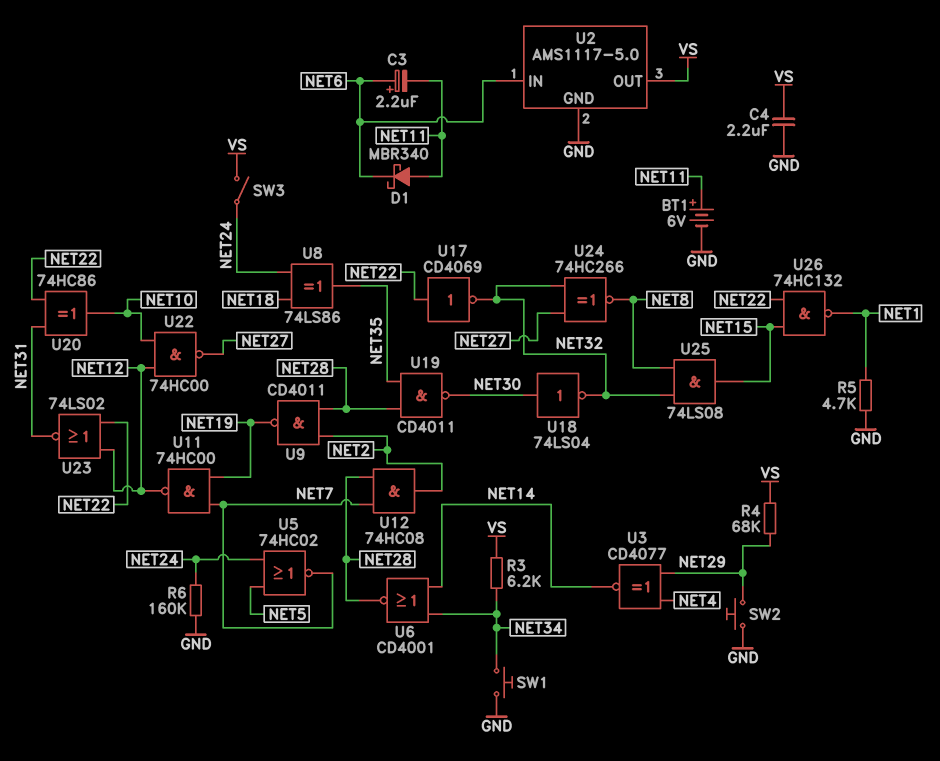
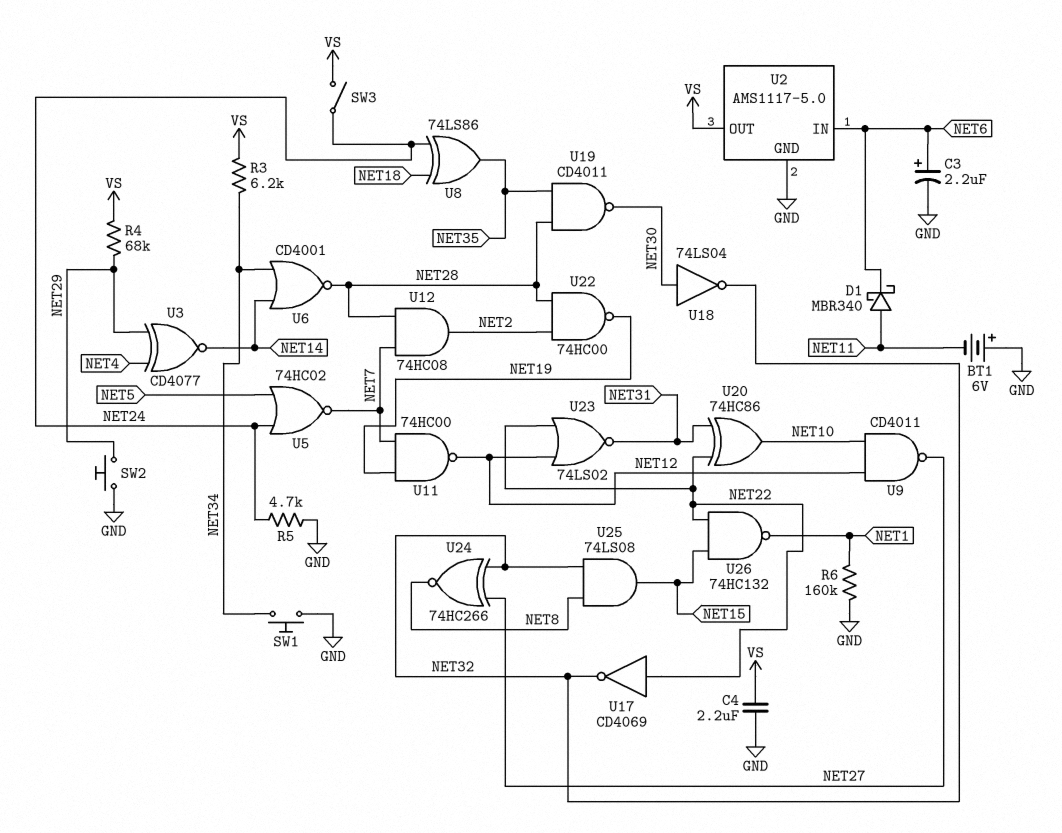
BT1: 6V (plus NET11, minus GND) -> 6V (plus GND, minus NET11)
C3: 2.2uF (plus NET6, minus NET11) -> 2.2uF (plus NET6, minus GND)
R5: 4.7k (GND, NET1) -> 4.7k (GND, NET24)
R6: 160k (GND, NET24) -> 160k (GND, NET1)
U9: NAND CD4011 (in NET2, in NET28, out NET19) -> NAND CD4011 (in NET10, in NET12, out NET27)
U22: NAND 74HC00 (in NET10, in NET12, out NET27) -> NAND 74HC00 (in NET2, in NET28, out NET19)

